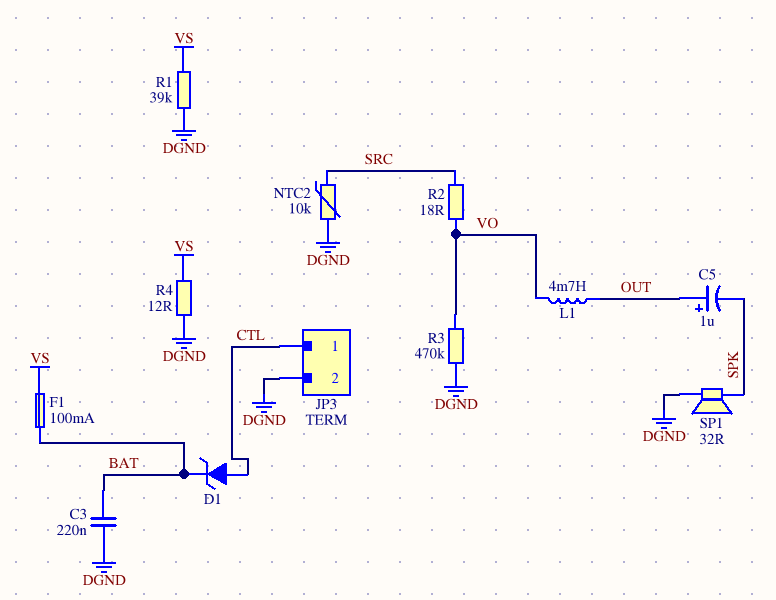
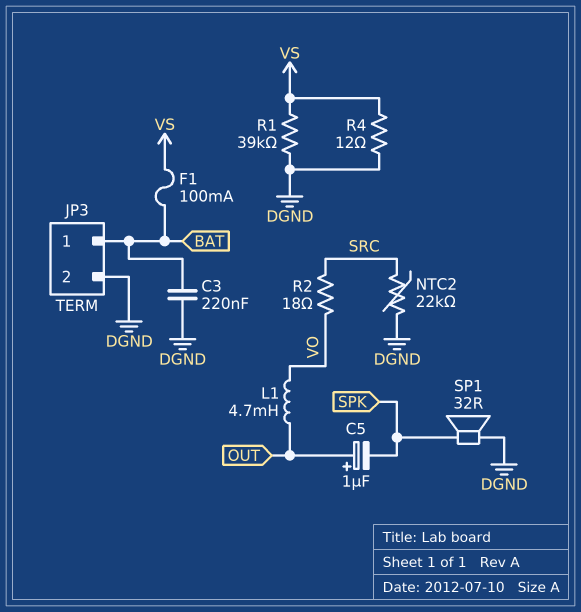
D1: zener (A CTL, K BAT) -> none
JP3 pin 1: CTL -> BAT
NTC2: 10k (DGND, SRC) -> 22k (DGND, SRC)
R3: 470k (DGND, VO) -> none

